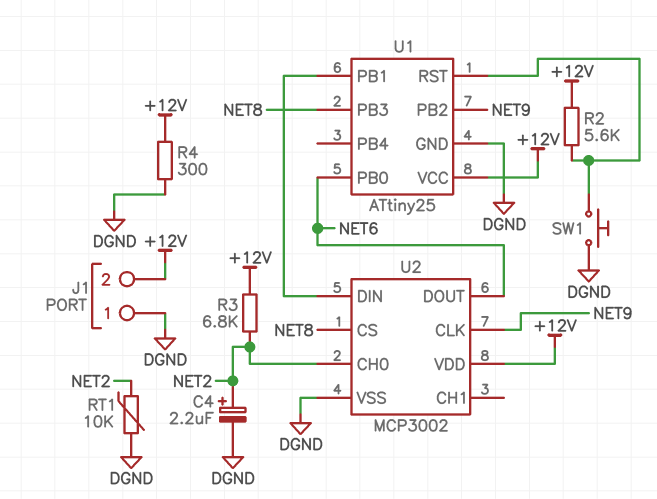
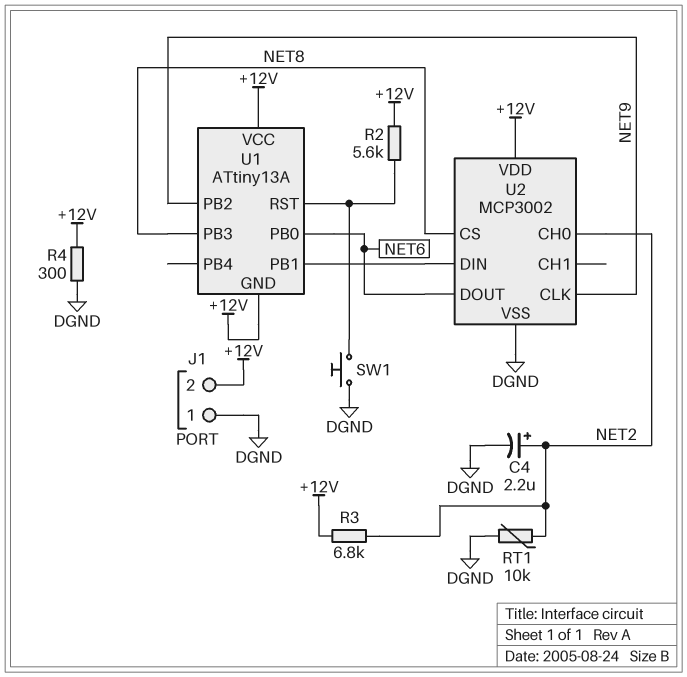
U1: ATtiny25 -> ATtiny13A
U1 pin GND: DGND -> +12V

